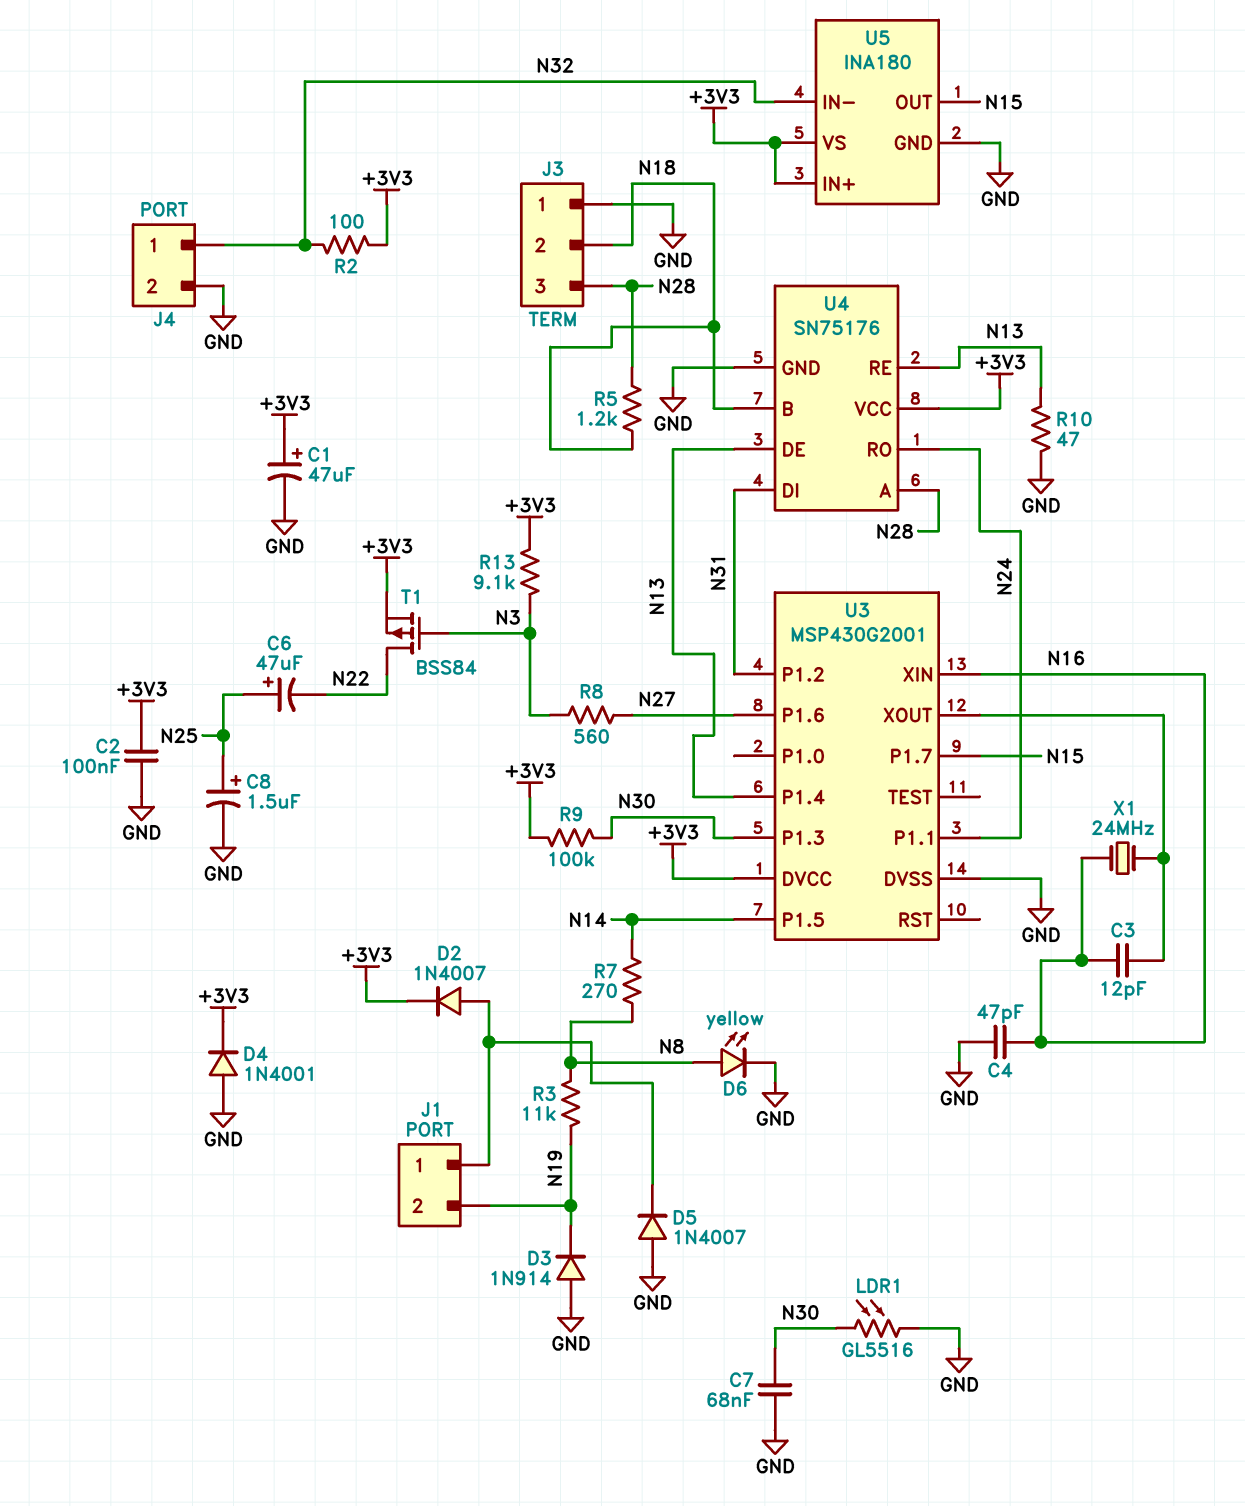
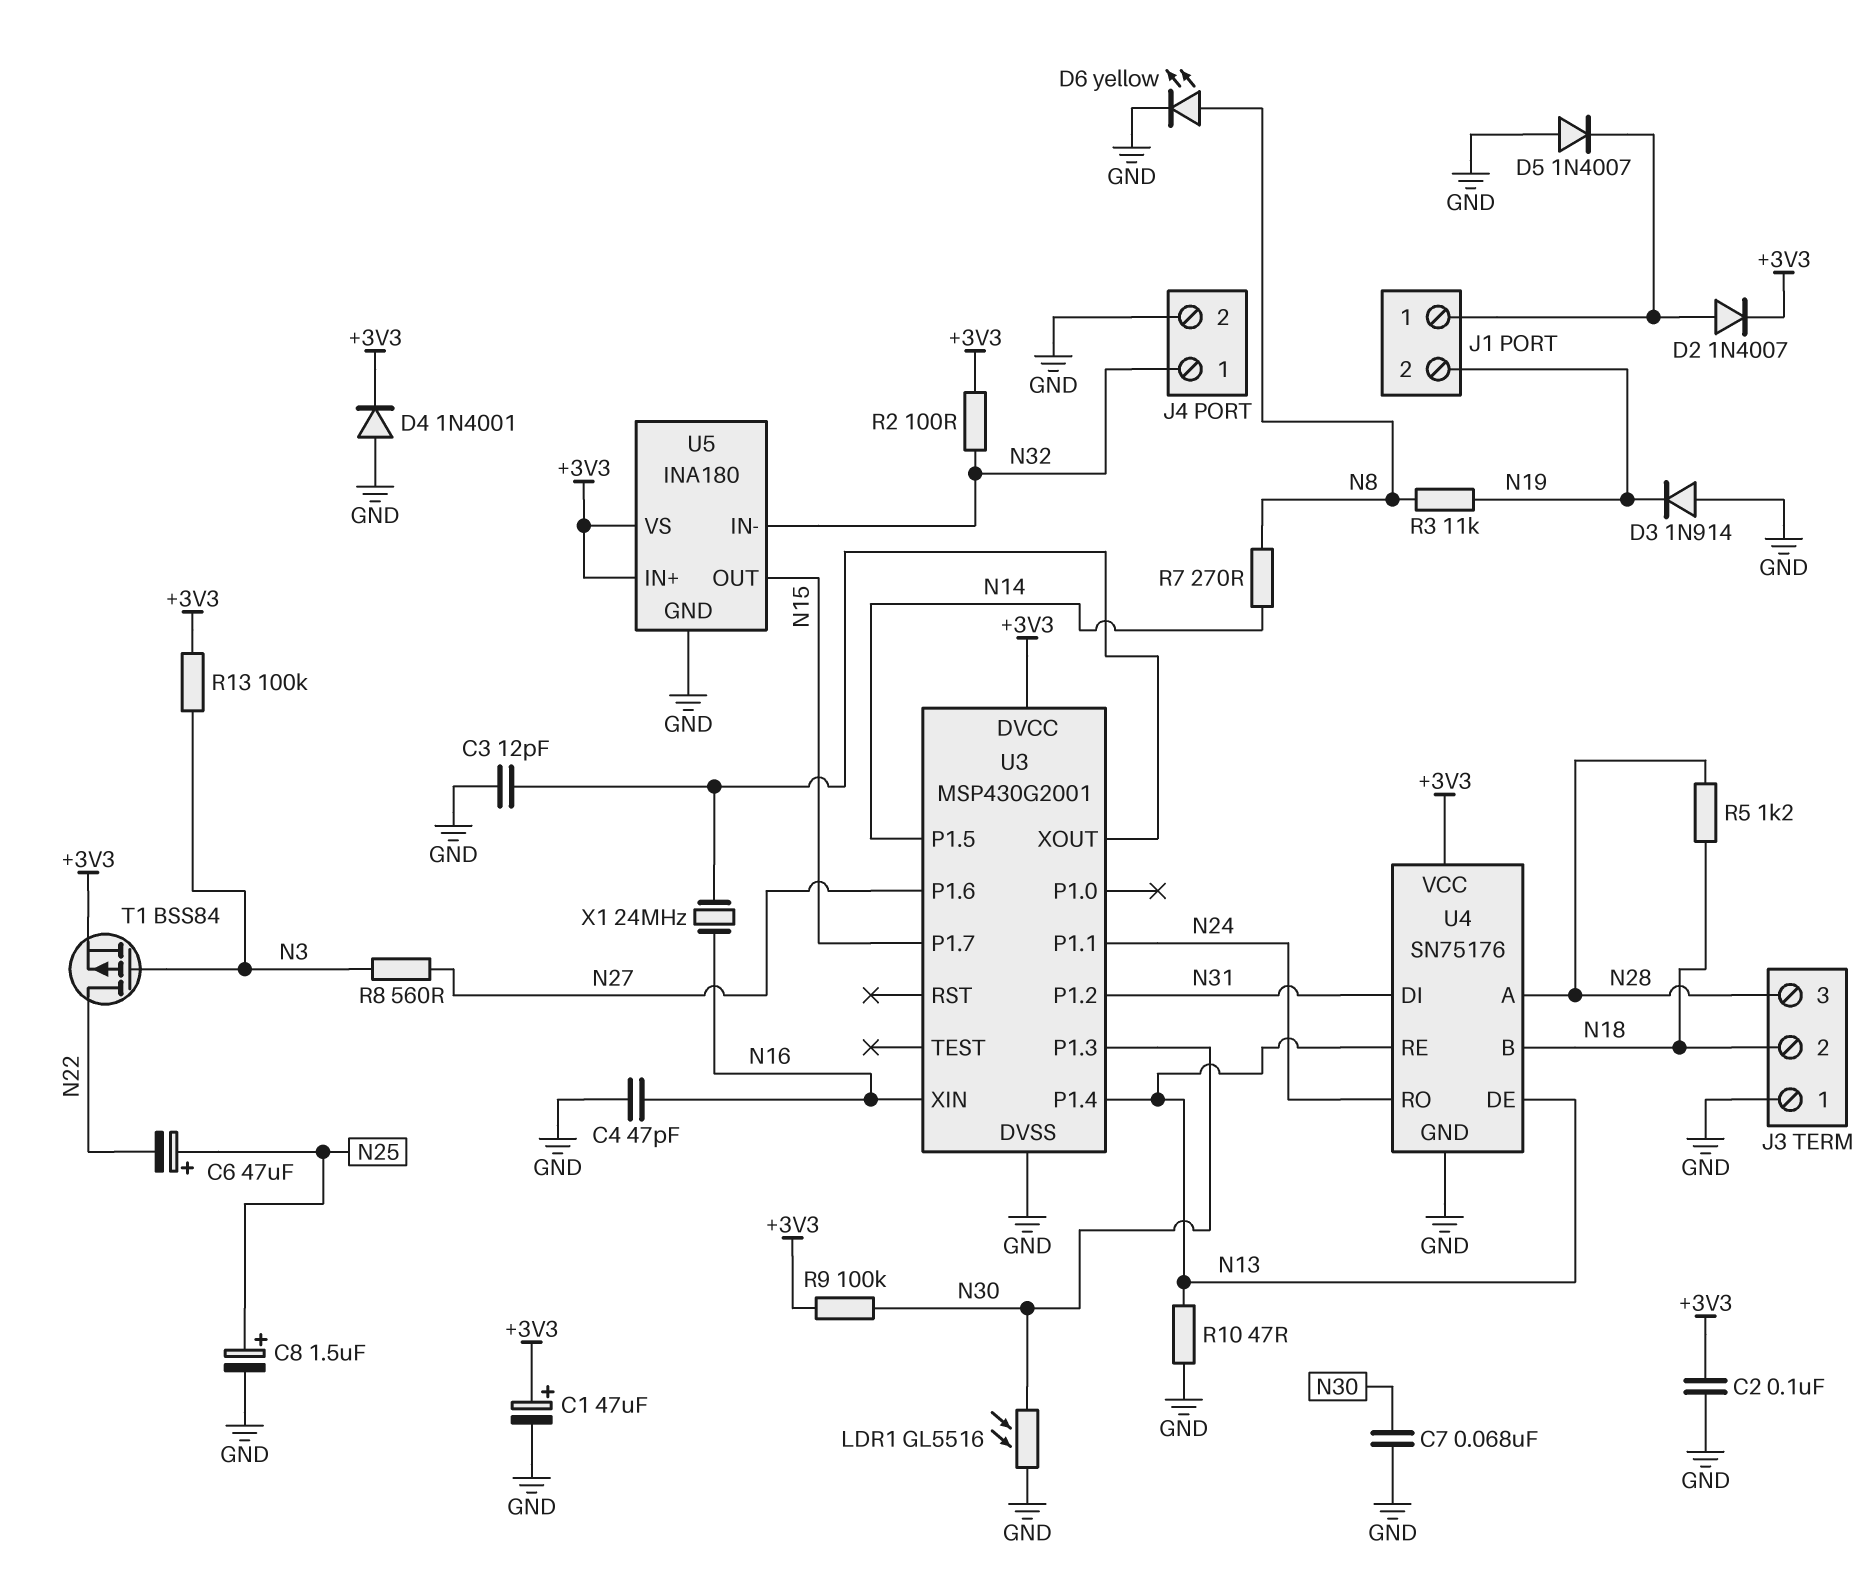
C3: 12pF (N16, U3/XOUT) -> 12pF (GND, U3/XOUT)
R13: 9.1k (+3V3, N3) -> 100k (+3V3, N3)

